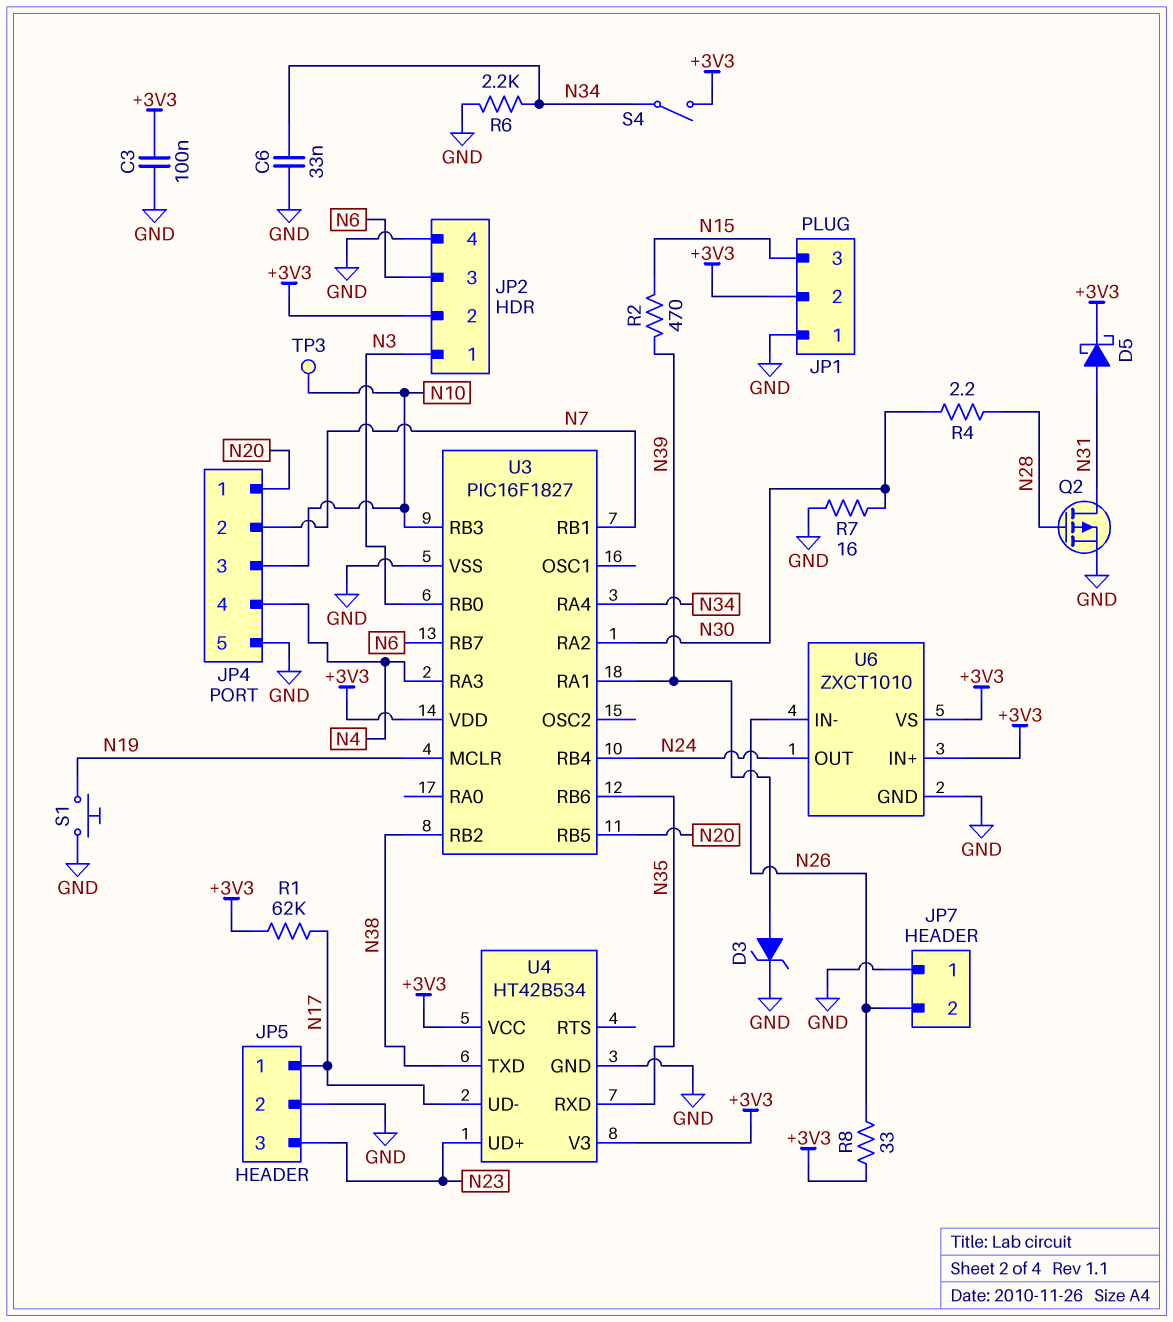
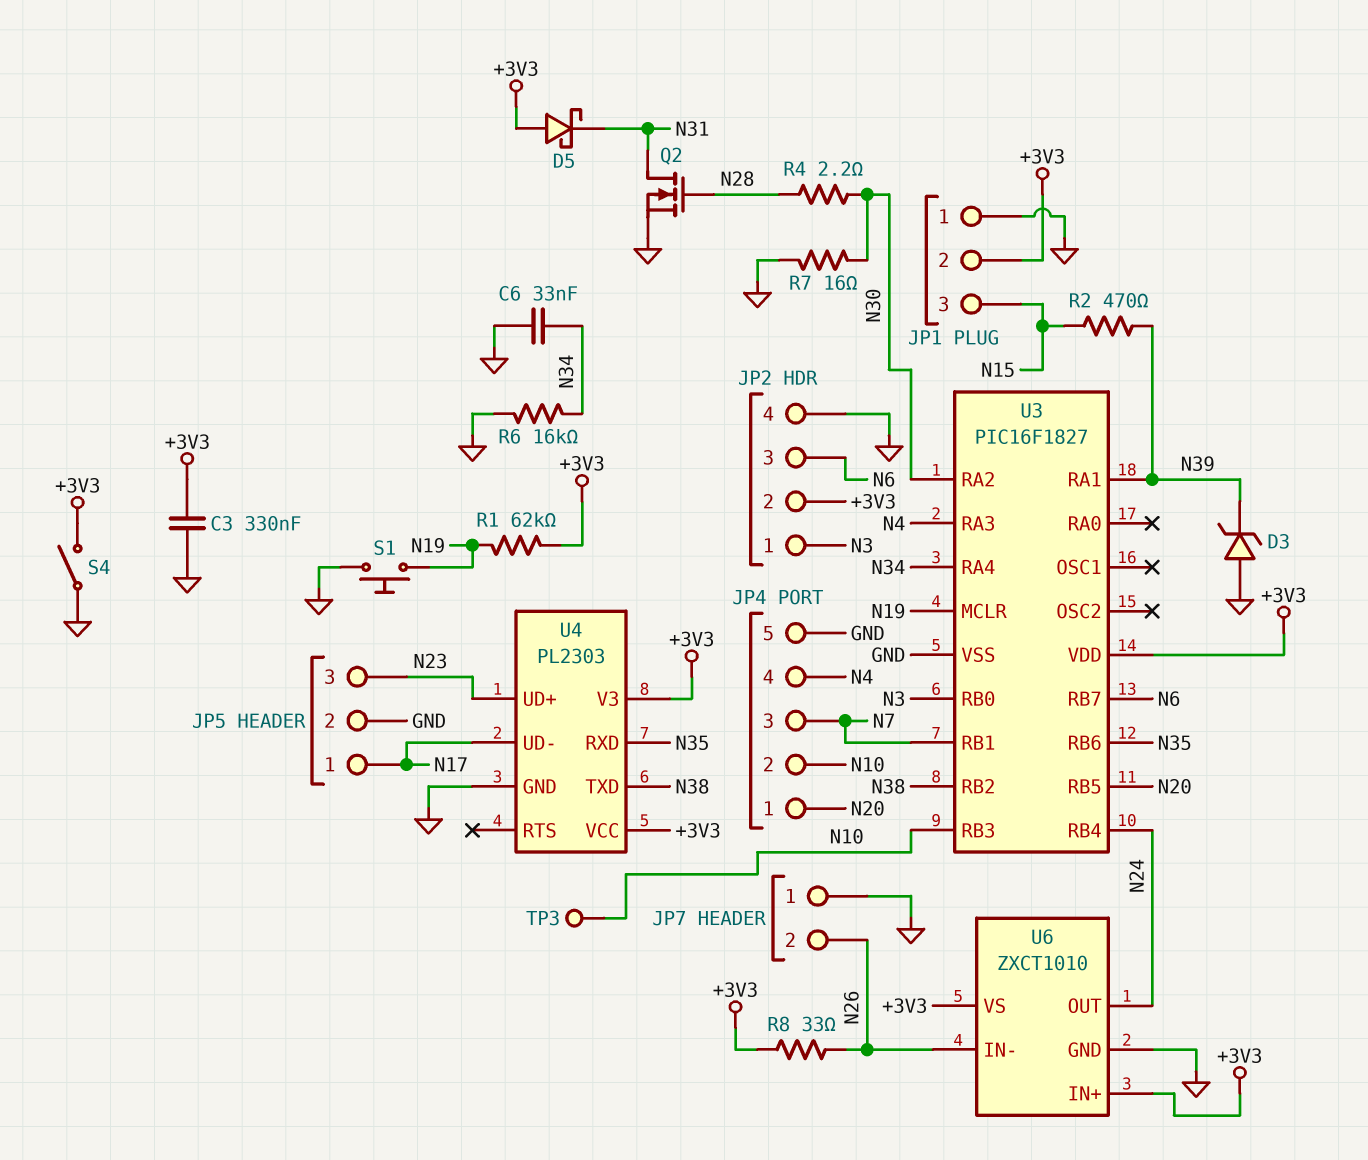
C3: 100nF (+3V3, GND) -> 330nF (+3V3, GND)
D3: zener (A N39, K GND) -> zener (A GND, K N39)
D5: schottky (A N31, K +3V3) -> schottky (A +3V3, K N31)
JP4 pin 2: N7 -> N10
JP4 pin 3: N10 -> N7
Q2: PMOS (G N28, D N31, S GND) -> NMOS (G N28, D N31, S GND)
R1: 62k (+3V3, N17) -> 62k (+3V3, N19)
R6: 2.2k (GND, N34) -> 16k (GND, N34)
S4: switch (+3V3, N34) -> switch (+3V3, GND)
U4: HT42B534 -> PL2303

